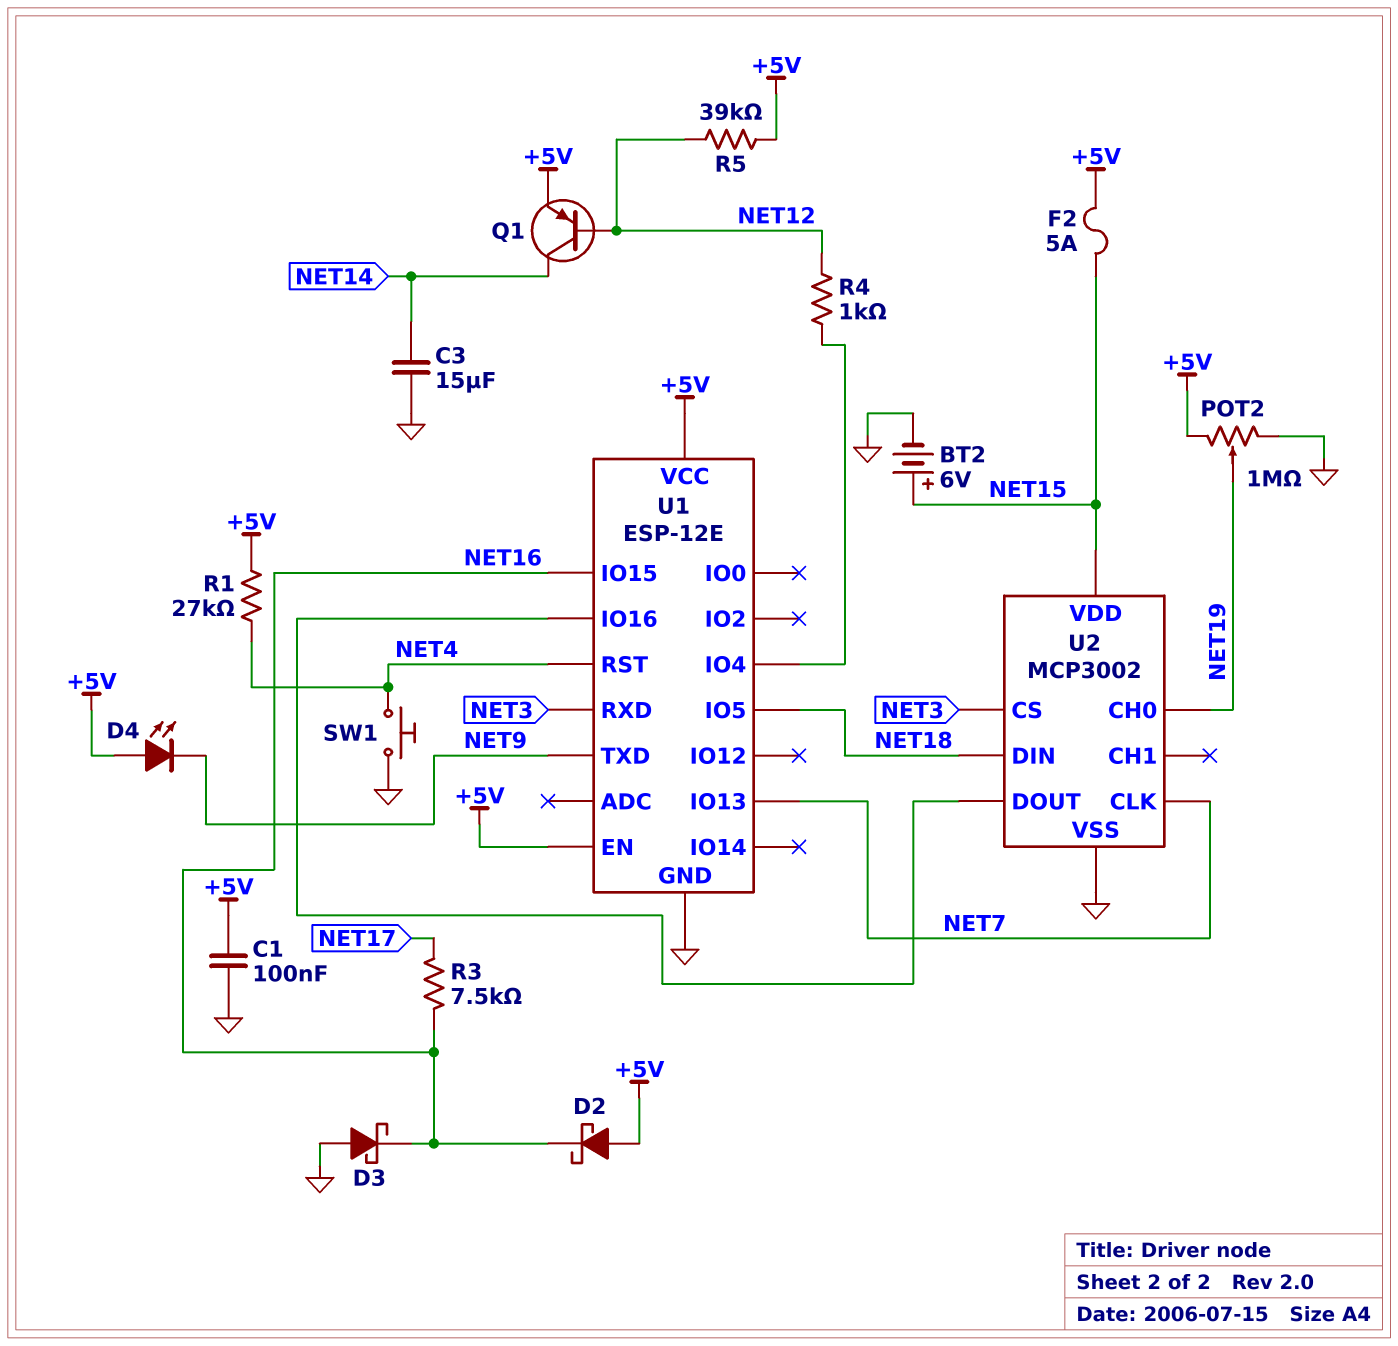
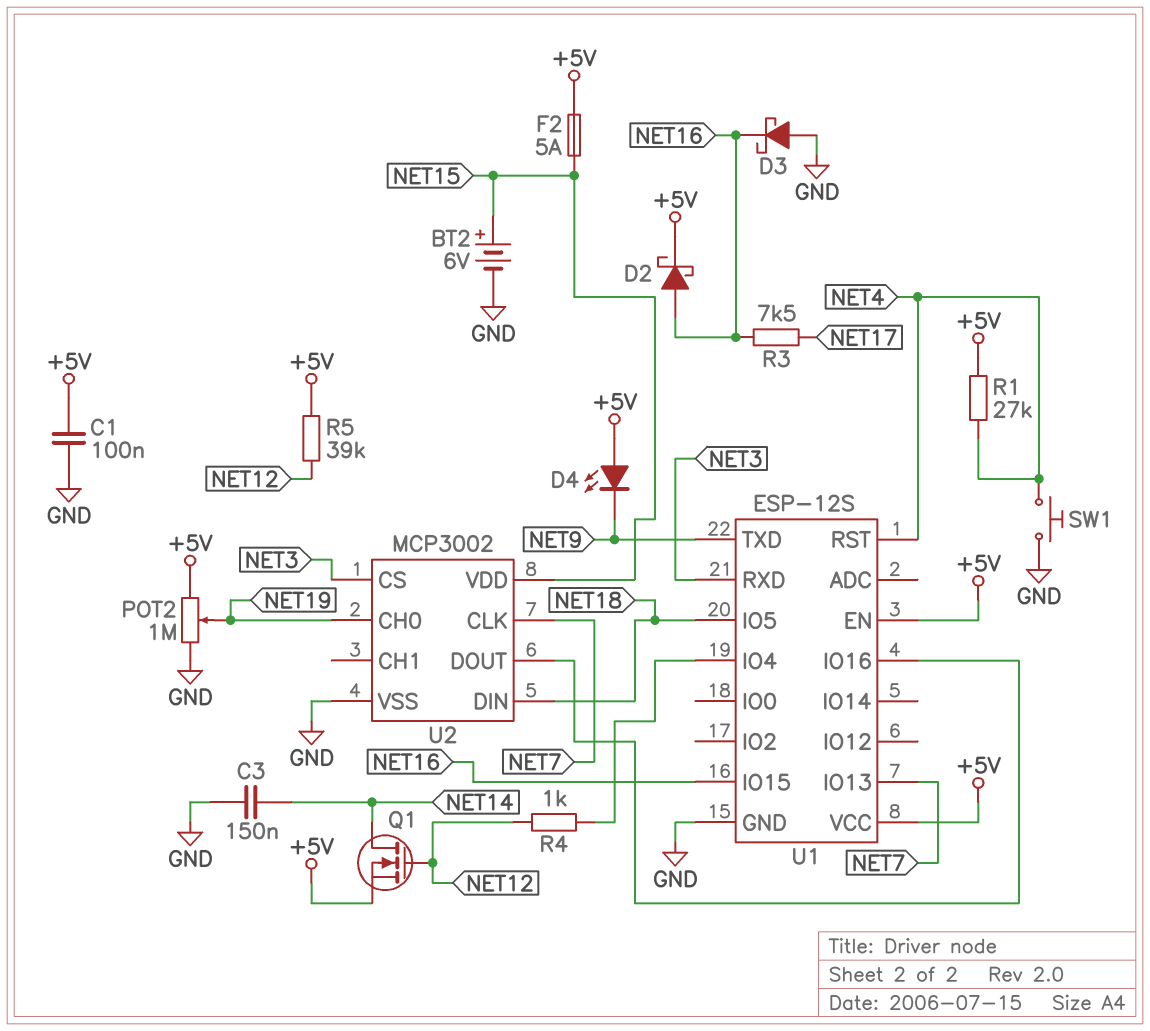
C3: 15uF (GND, NET14) -> 150nF (GND, NET14)
D2: schottky (A +5V, K NET16) -> schottky (A NET16, K +5V)
Q1: PNP (B NET12, C NET14, E +5V) -> NMOS (G NET12, D NET14, S +5V)
U1: ESP-12E -> ESP-12S

